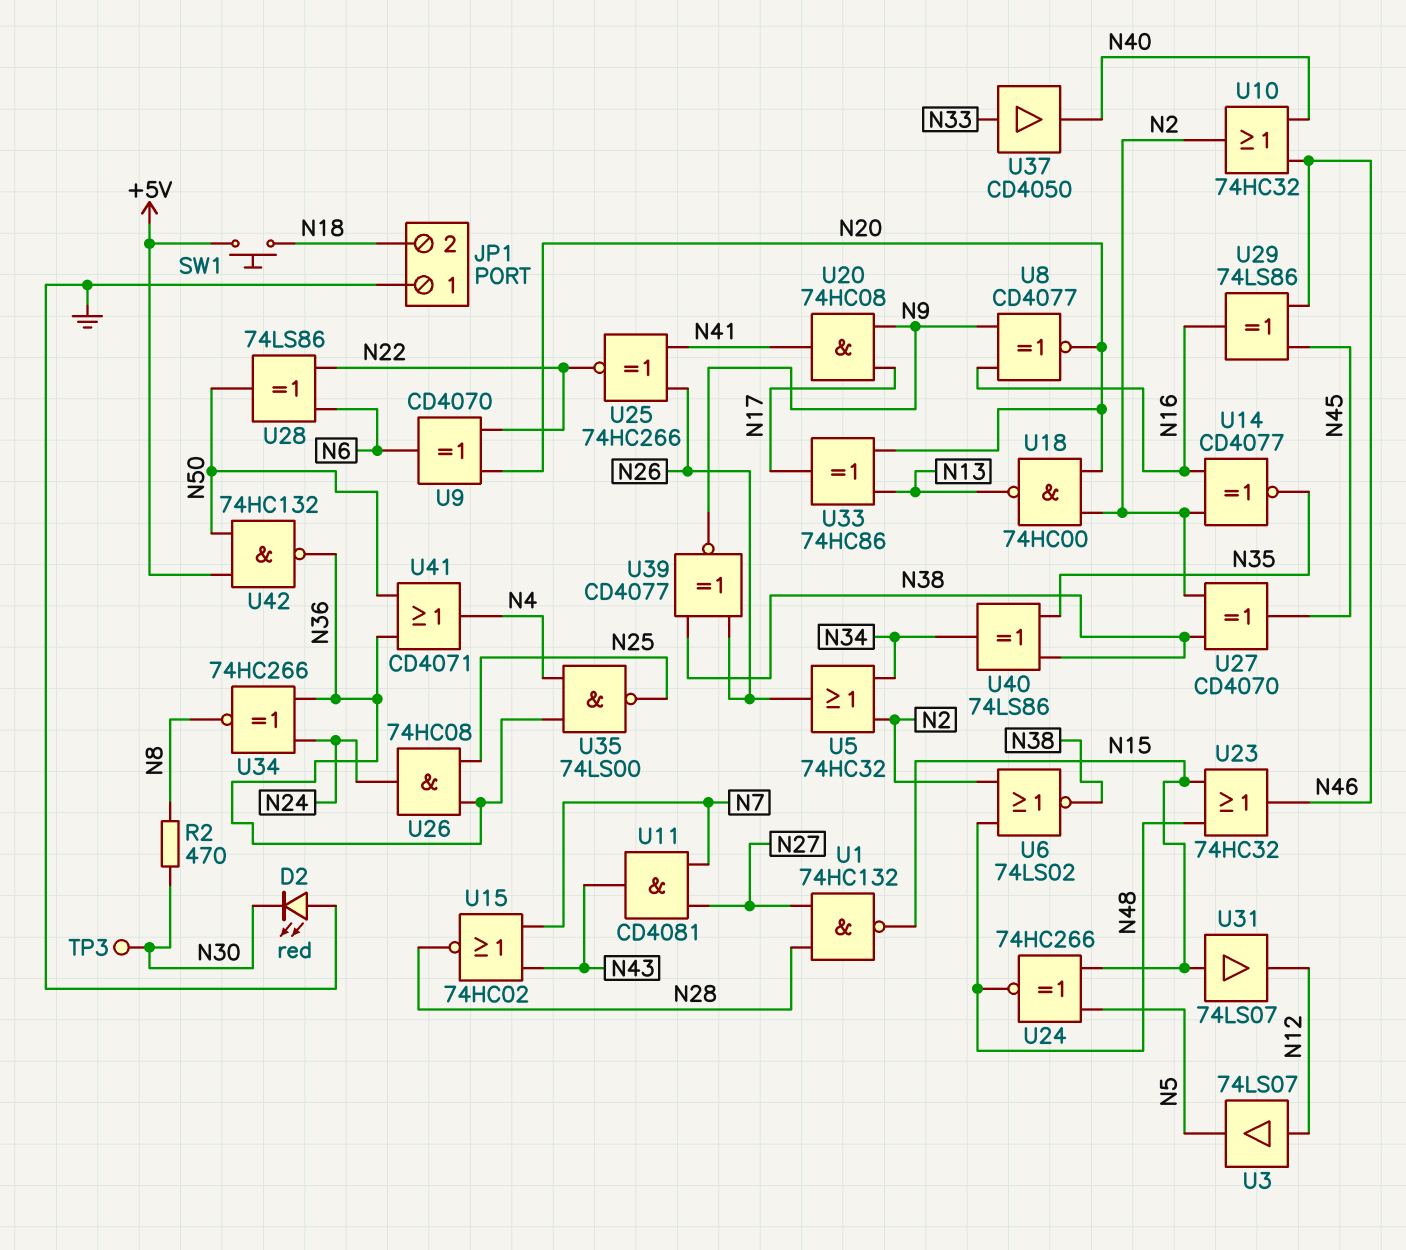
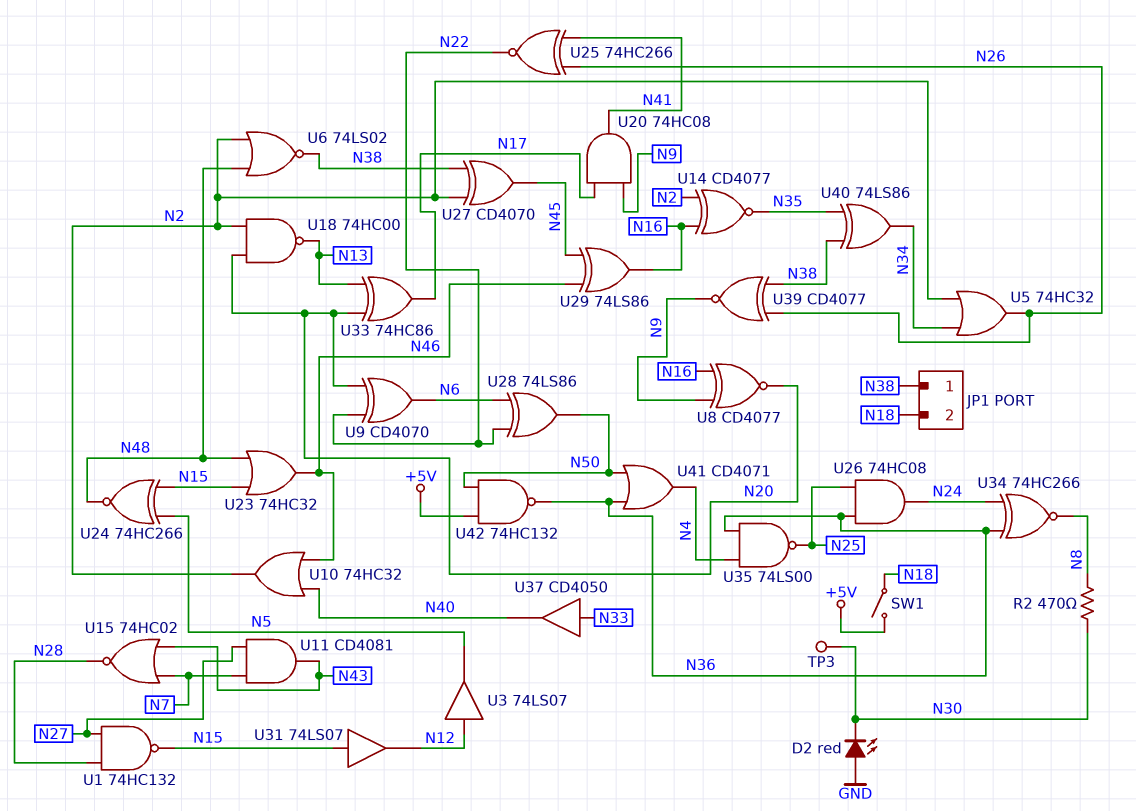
JP1 pin 1: GND -> N38
SW1: button (+5V, N18) -> switch (+5V, N18)

